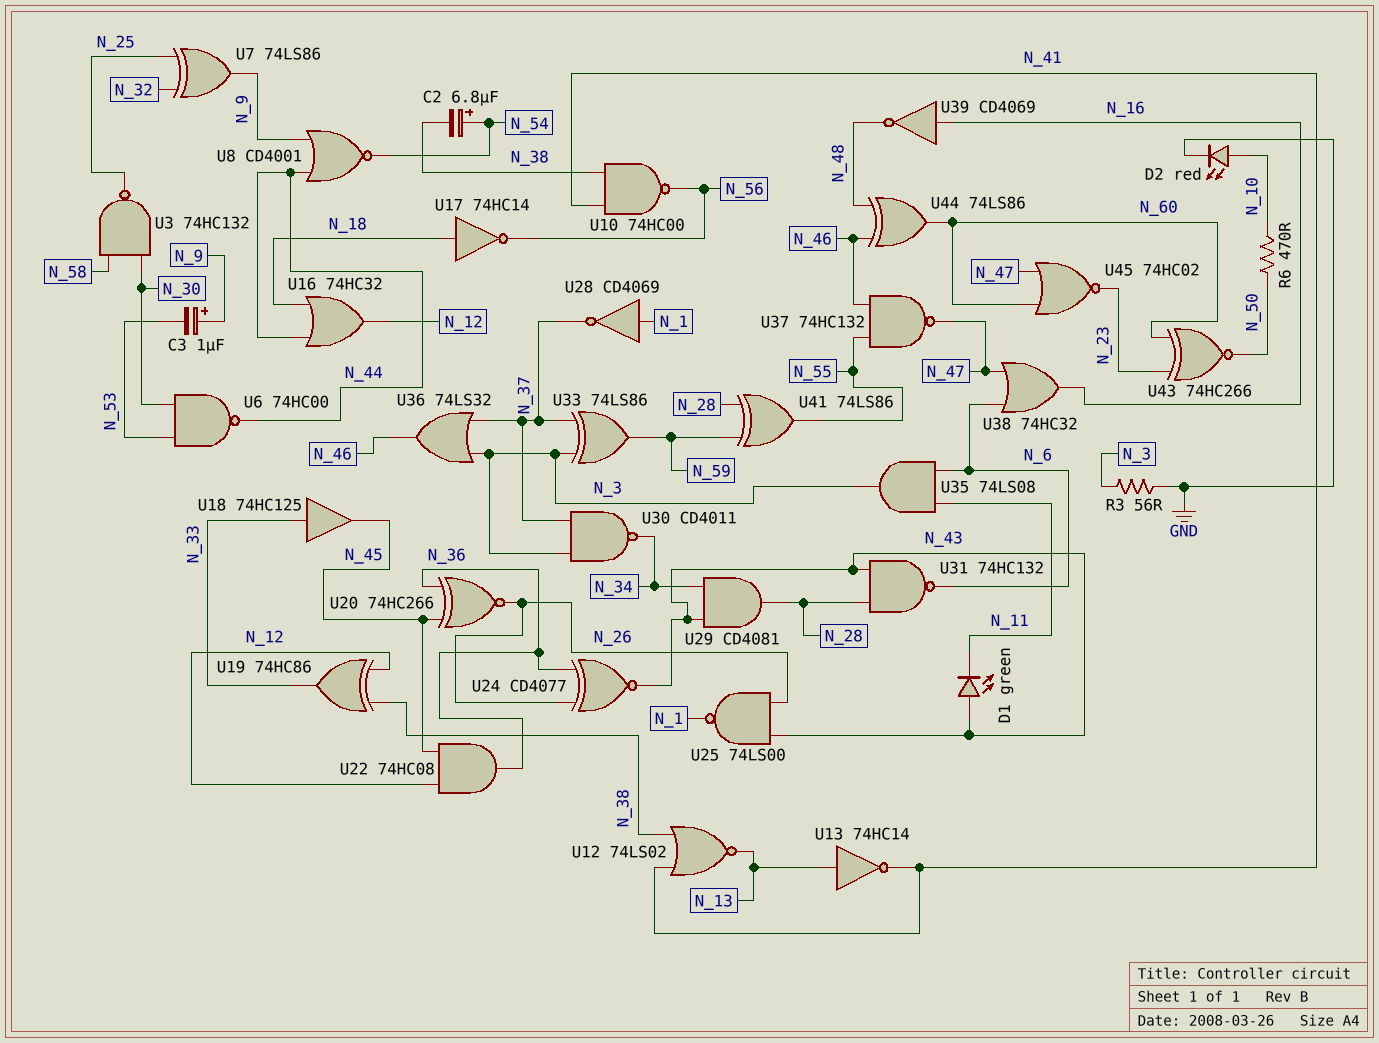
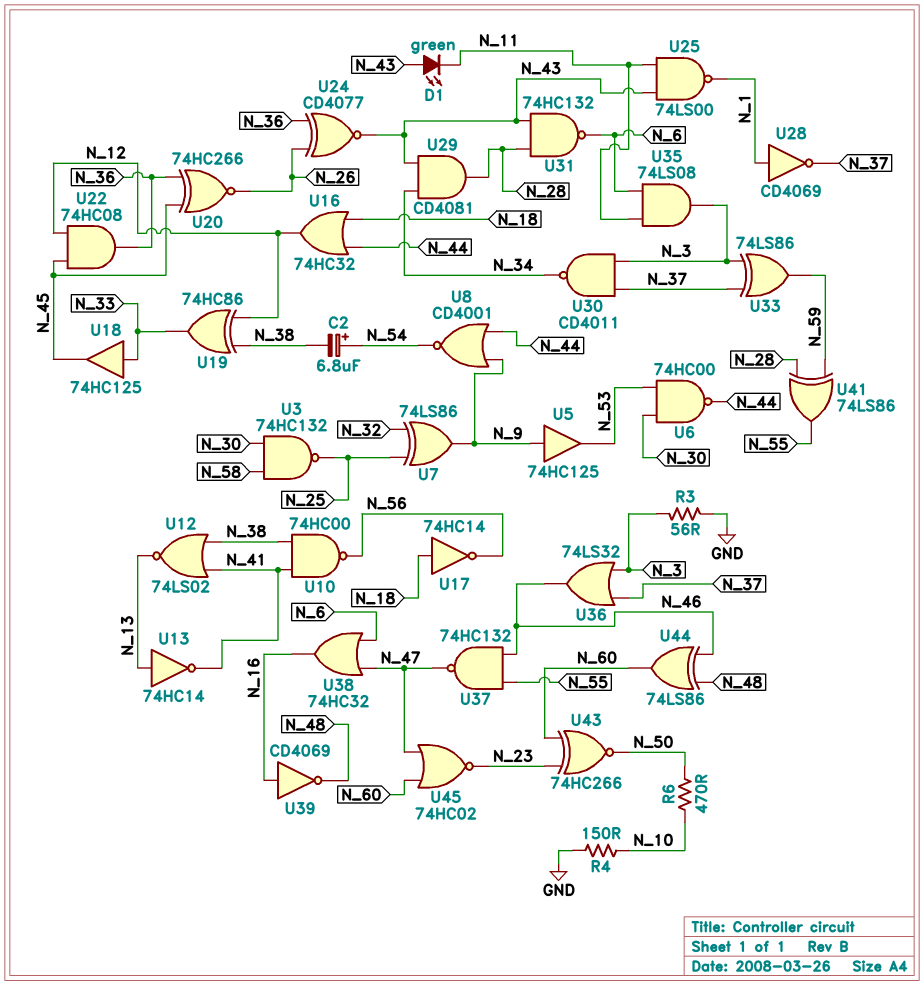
C3: 1uF (plus N_9, minus N_53) -> none
D2: LED red (A N_10, K GND) -> none
R4: none -> 150 (GND, N_10)
U5: none -> buffer 74HC125 (in N_9, out N_53)
U25: NAND 74LS00 (in N_26, in N_43, out N_1) -> NAND 74LS00 (in N_11, in N_43, out N_1)

